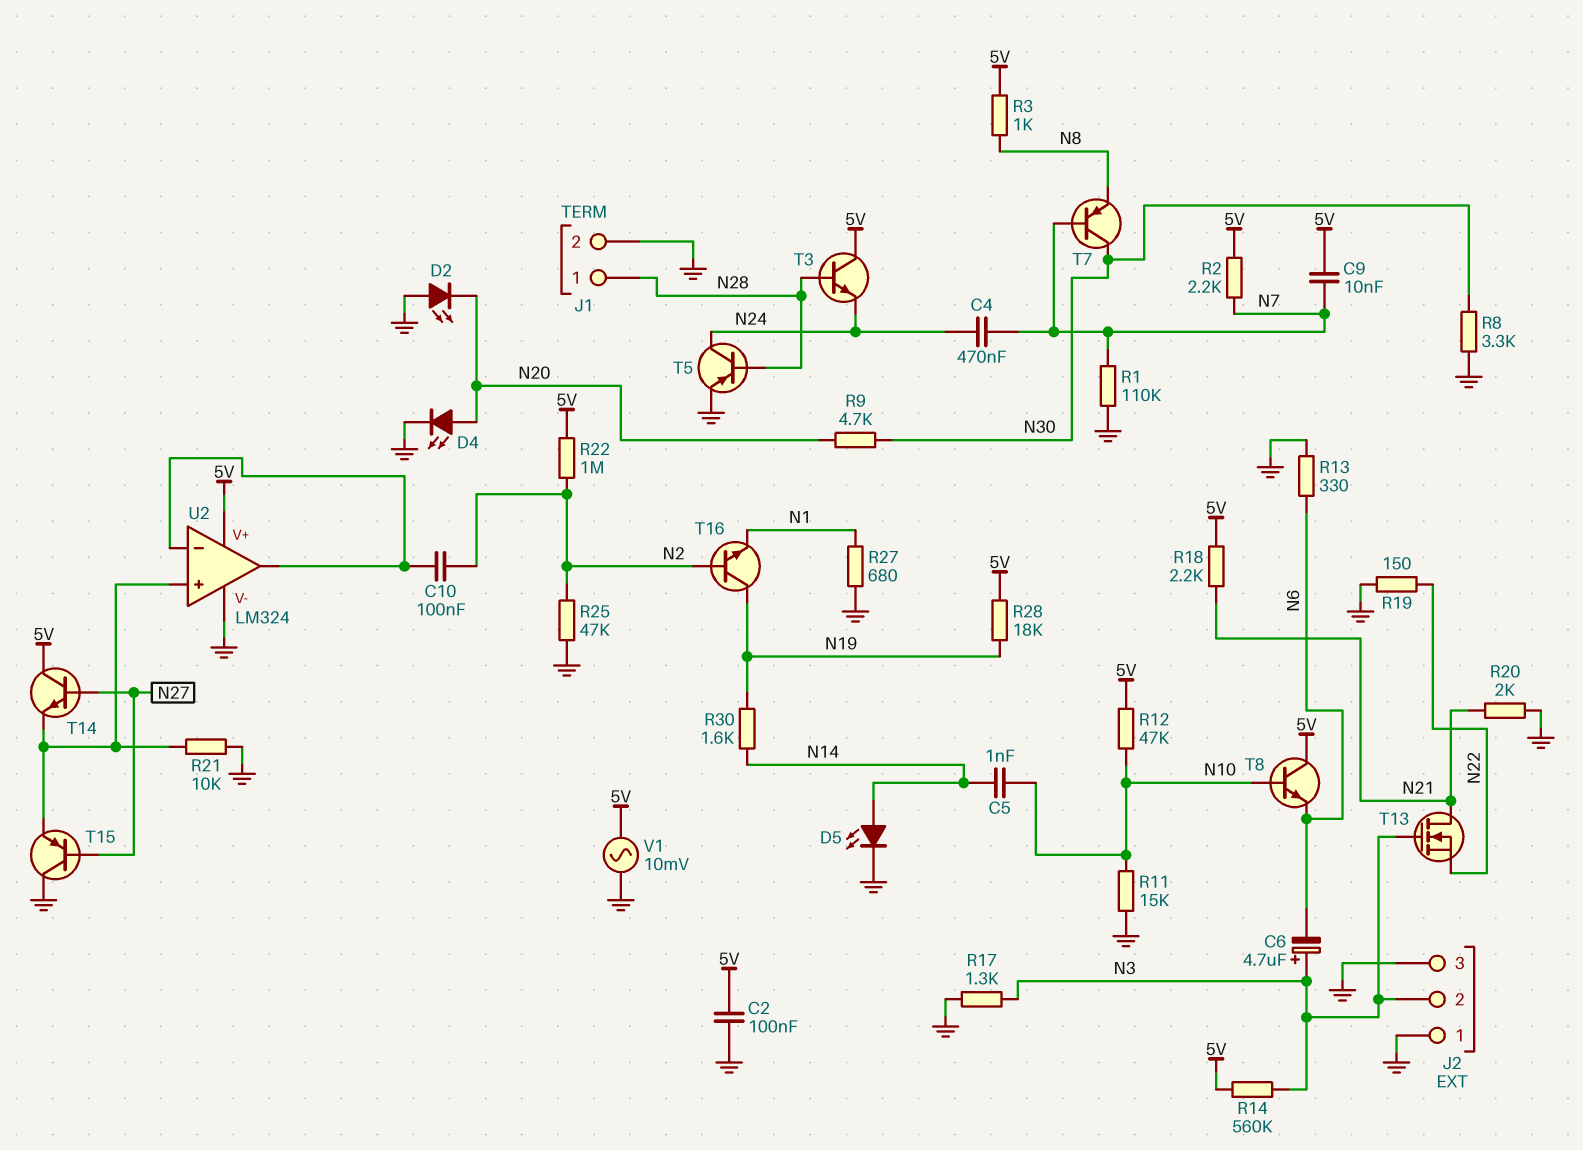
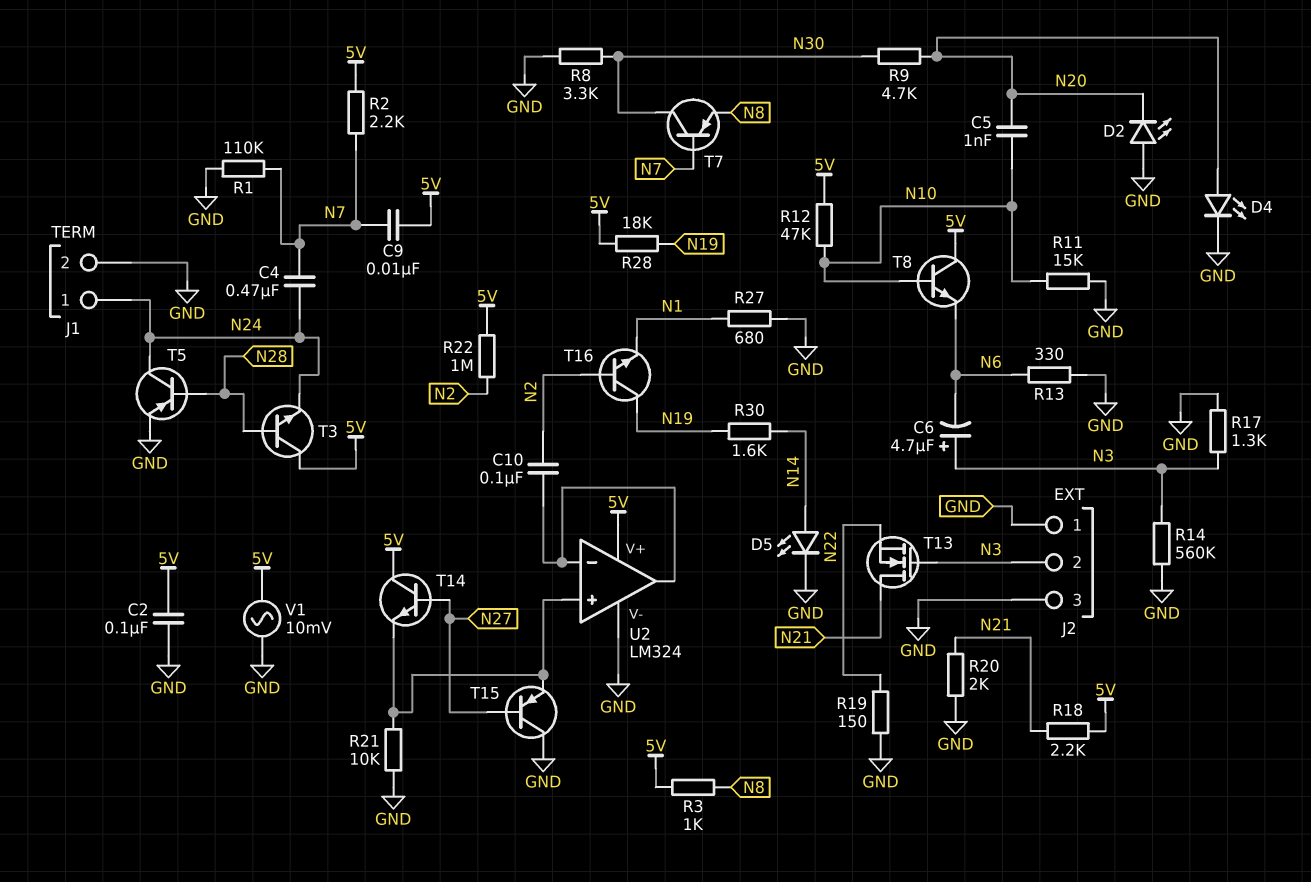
C5: 1nF (N10, N14) -> 1nF (N10, N20)
J1 pin 1: N28 -> N24
R14: 560k (5V, N3) -> 560k (GND, N3)
R25: 47k (GND, N2) -> none

